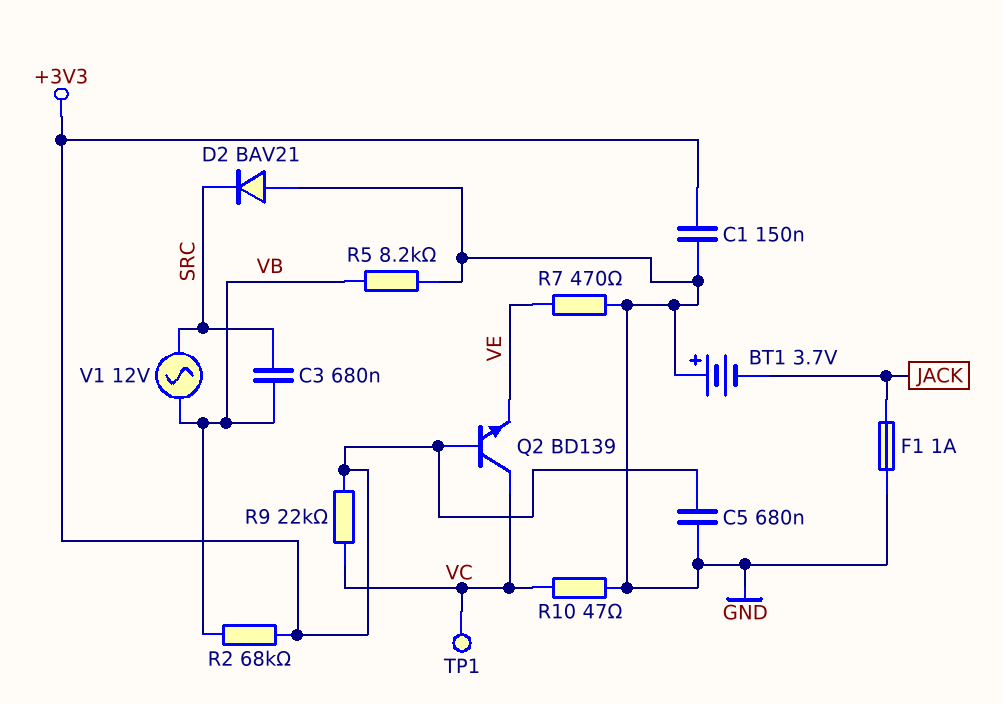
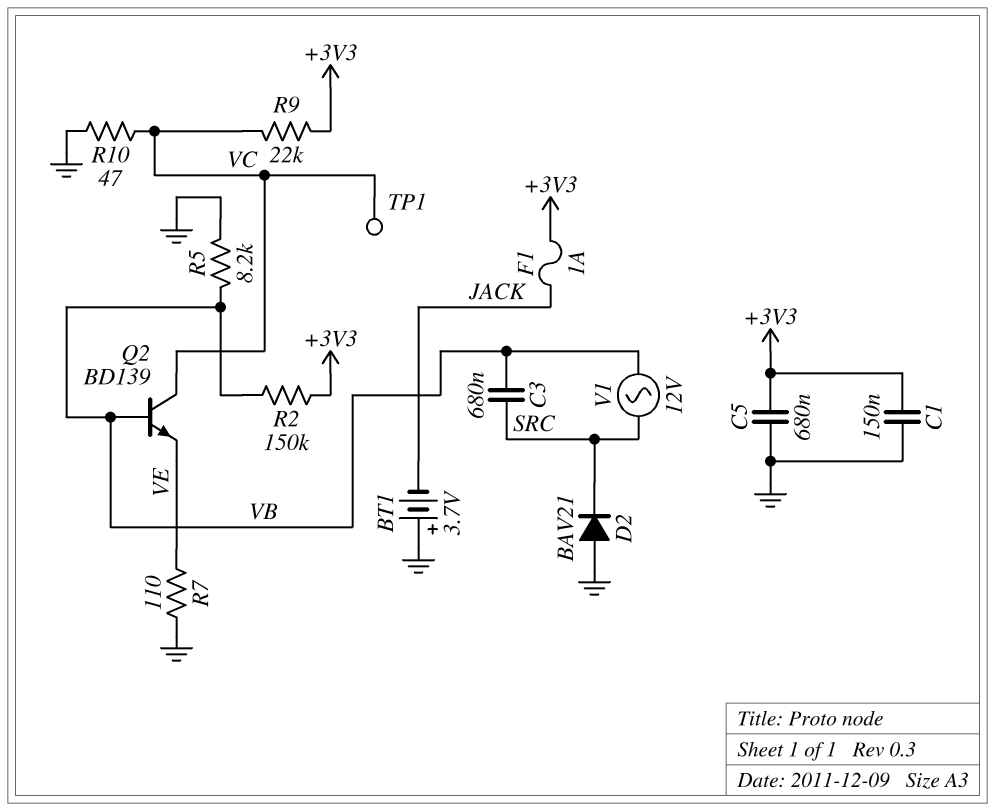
F1: 1A (GND, JACK) -> 1A (+3V3, JACK)
Q2: NPN BD139 (B +3V3, C VC, E VE) -> NPN BD139 (B VB, C VC, E VE)
R2: 68k (+3V3, VB) -> 150k (+3V3, VB)
R7: 470 (GND, VE) -> 110 (GND, VE)

